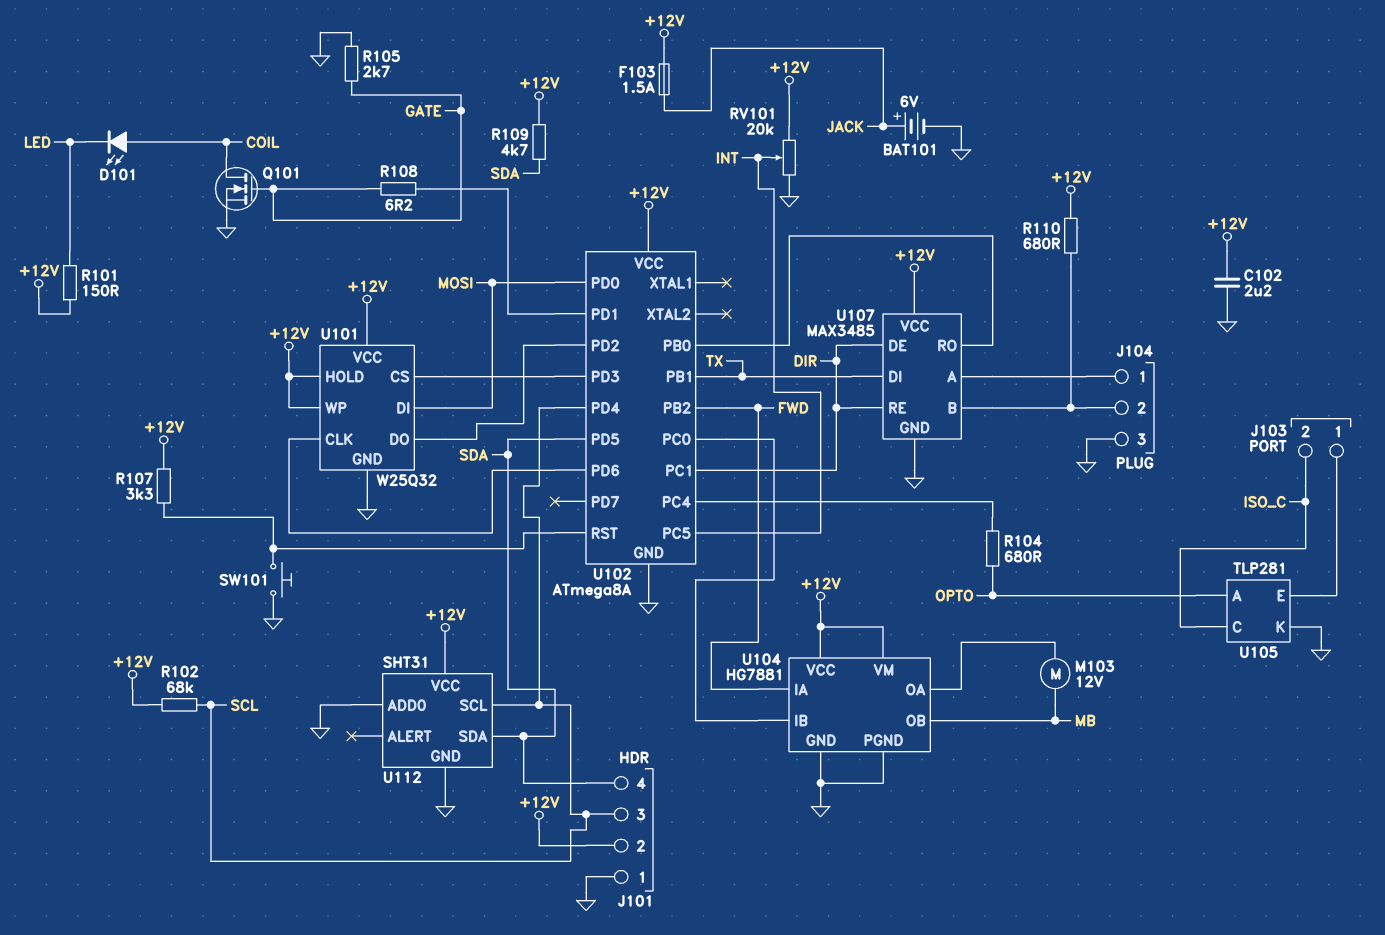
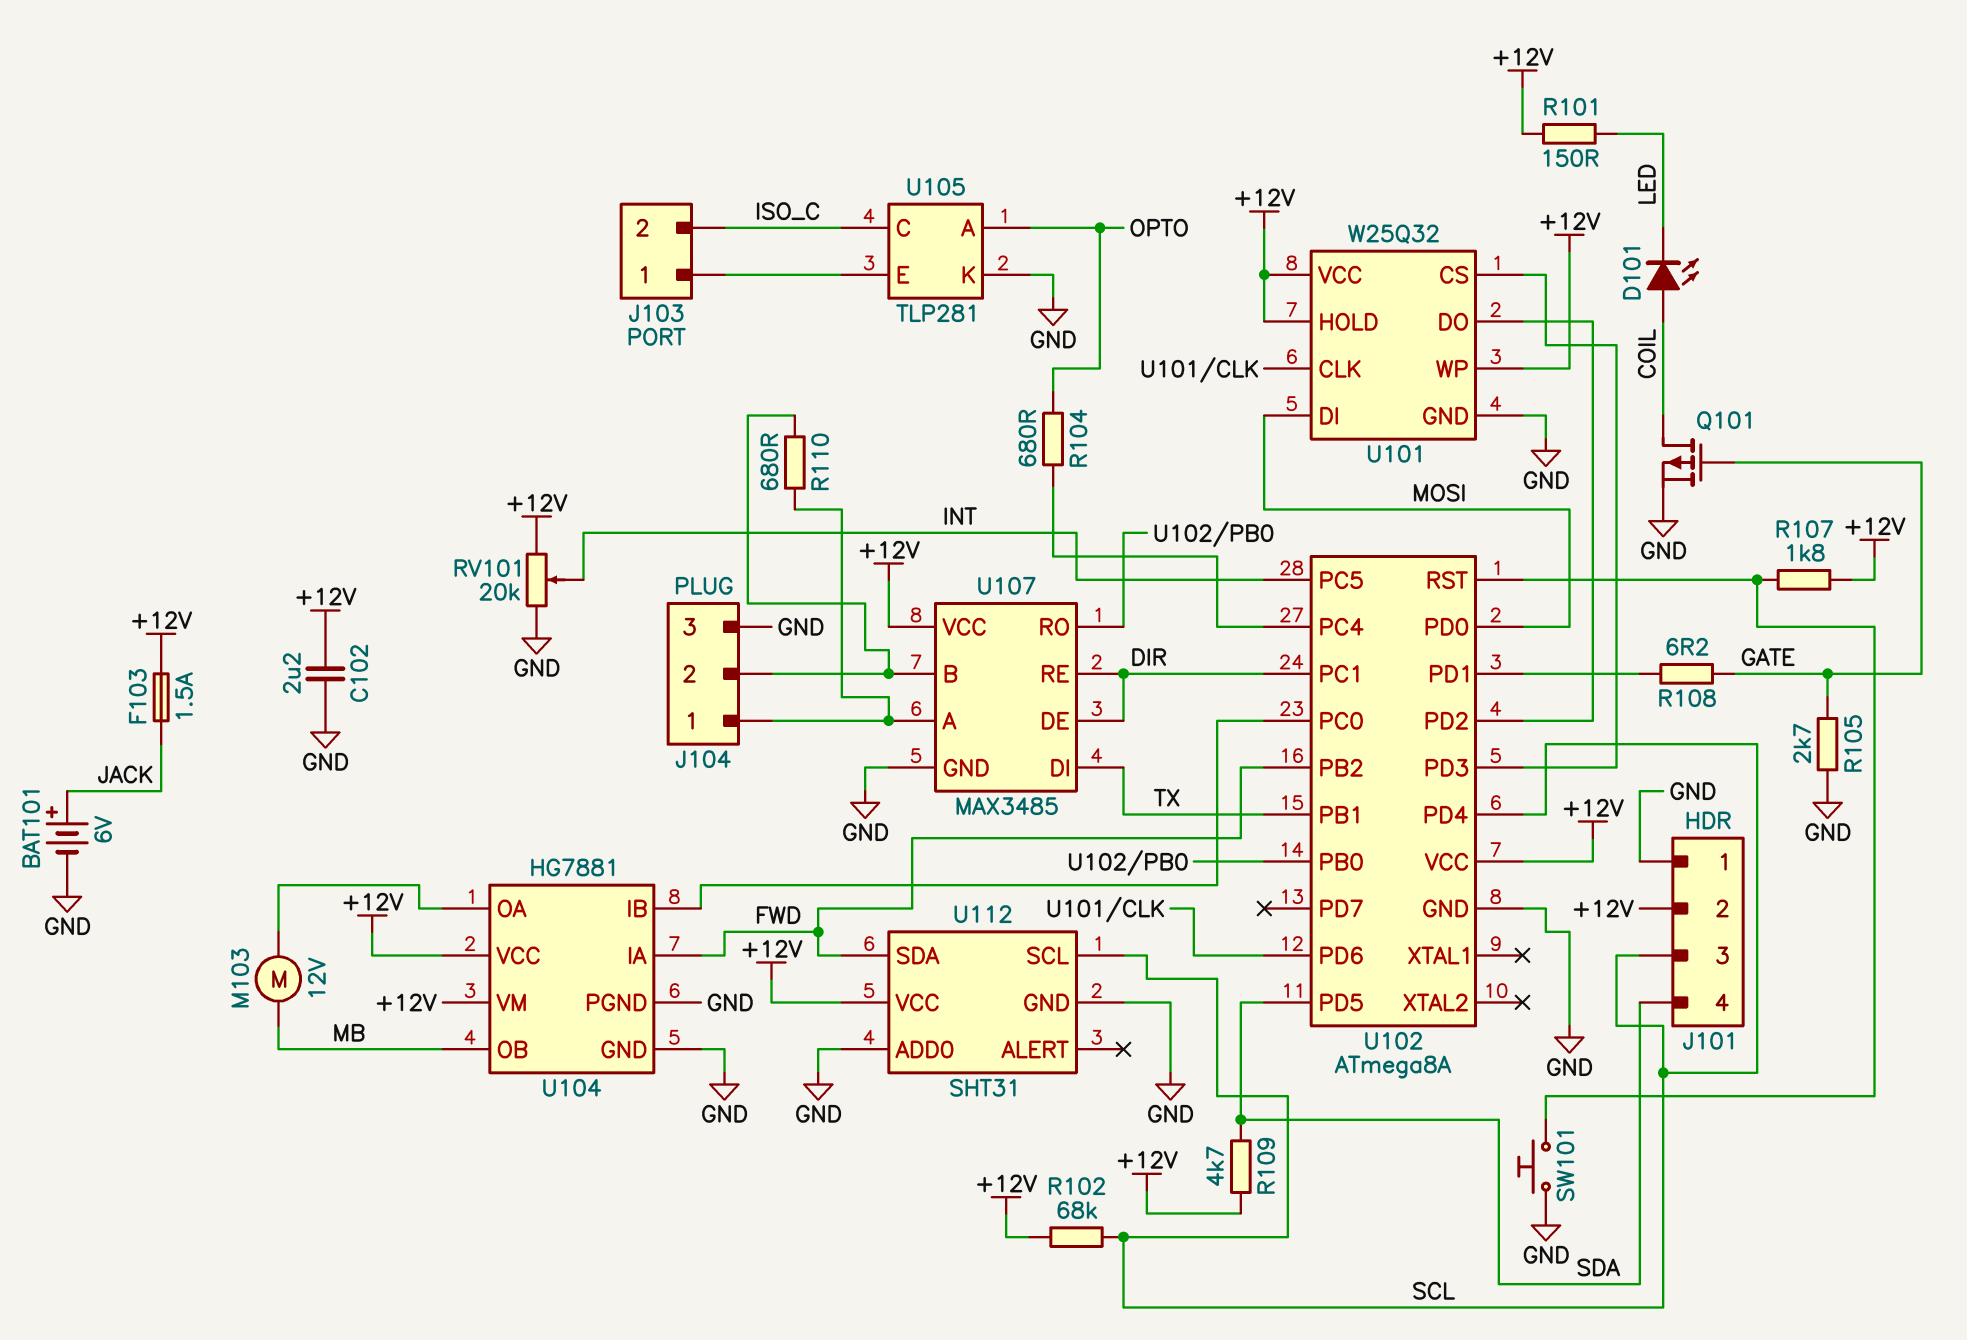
Q101: NMOS (G GATE, D COIL, S GND) -> PMOS (G GATE, D COIL, S GND)
R107: 3.3k (+12V, U102/RST) -> 1.8k (+12V, U102/RST)
R110: 680 (+12V, J104/2) -> 680 (J104/1, J104/2)
U112 pin SDA: SDA -> FWD

